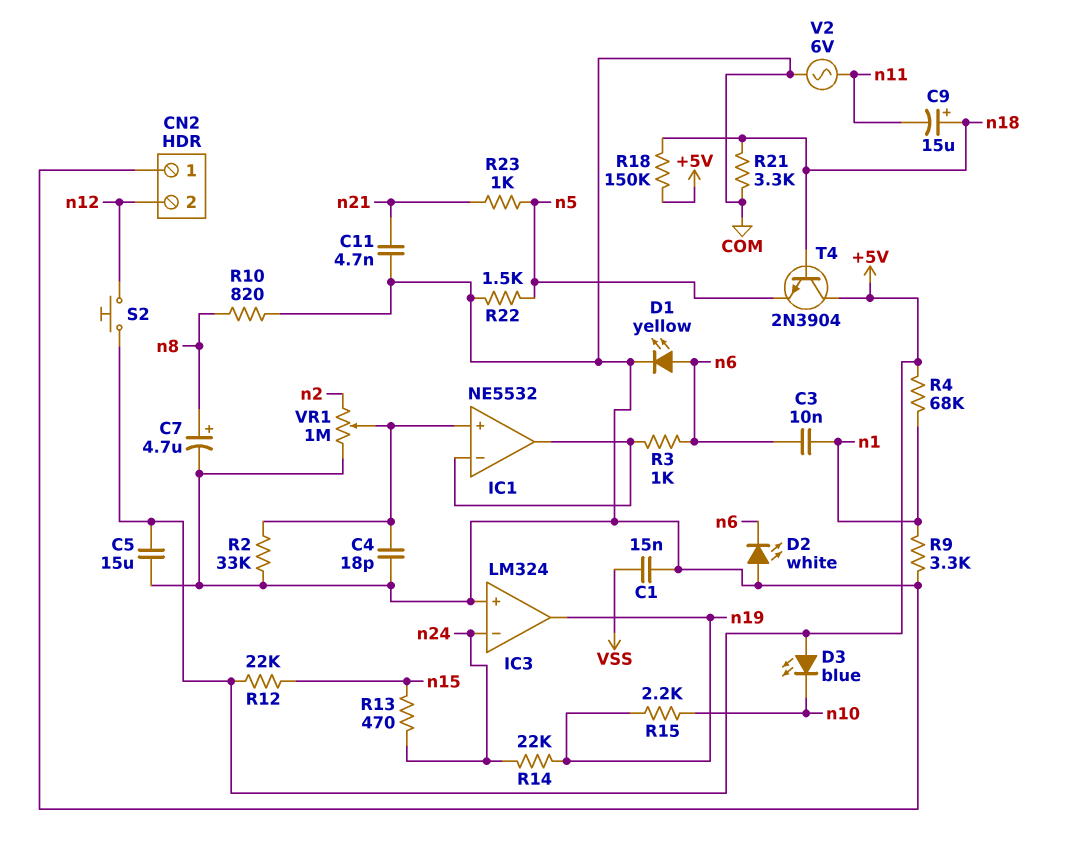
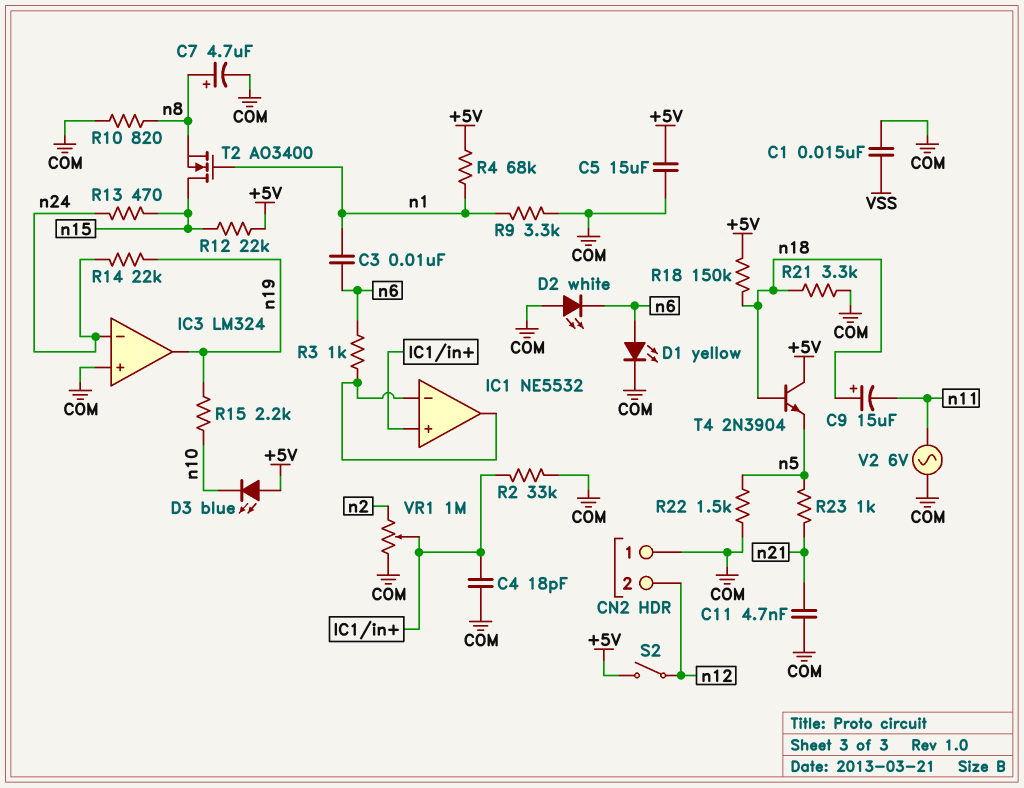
S2: button (+5V, n12) -> switch (+5V, n12)
T2: none -> NMOS AO3400 (G n1, D n15, S n8)

